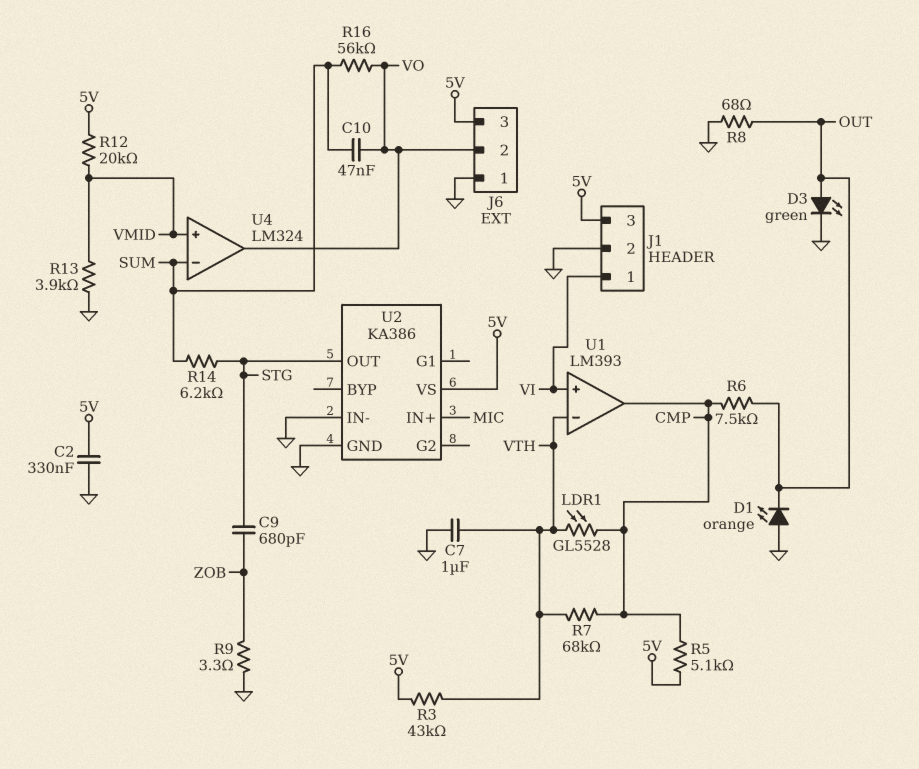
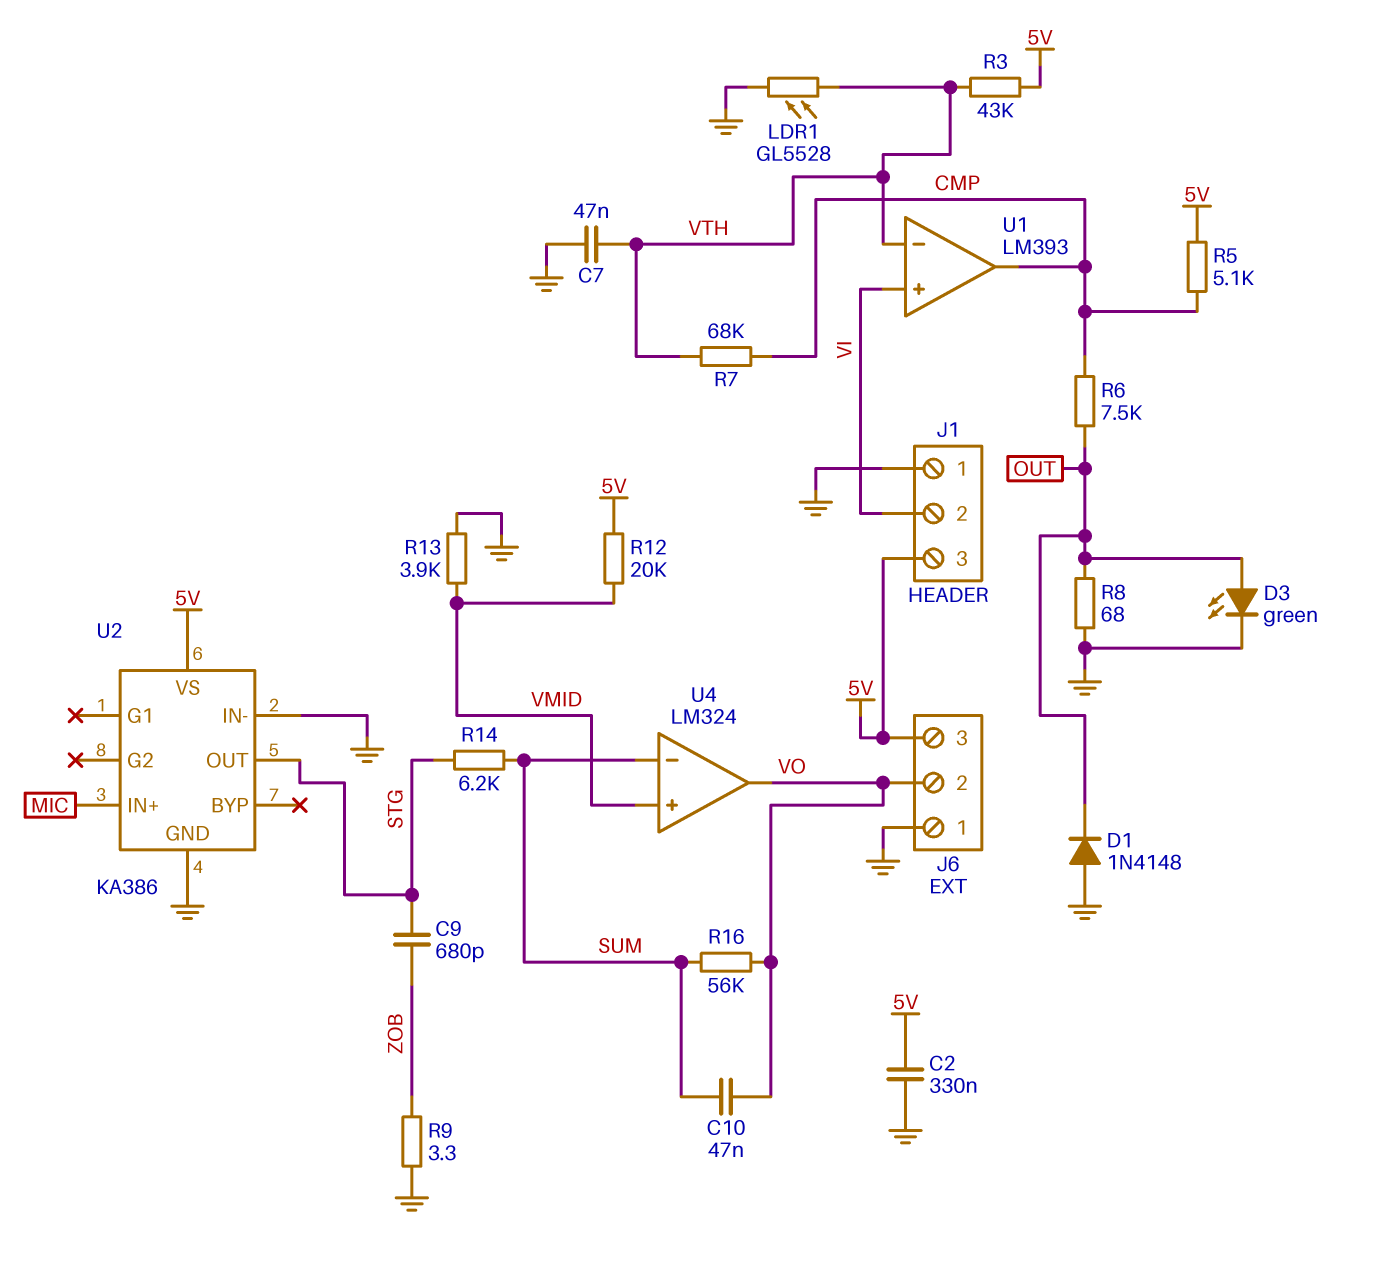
C7: 1uF (GND, VTH) -> 47nF (GND, VTH)
D1: LED orange (A GND, K OUT) -> diode 1N4148 (A GND, K OUT)
J1 pin 1: VI -> GND
J1 pin 2: GND -> VI
LDR1: GL5528 (CMP, VTH) -> GL5528 (GND, VTH)

